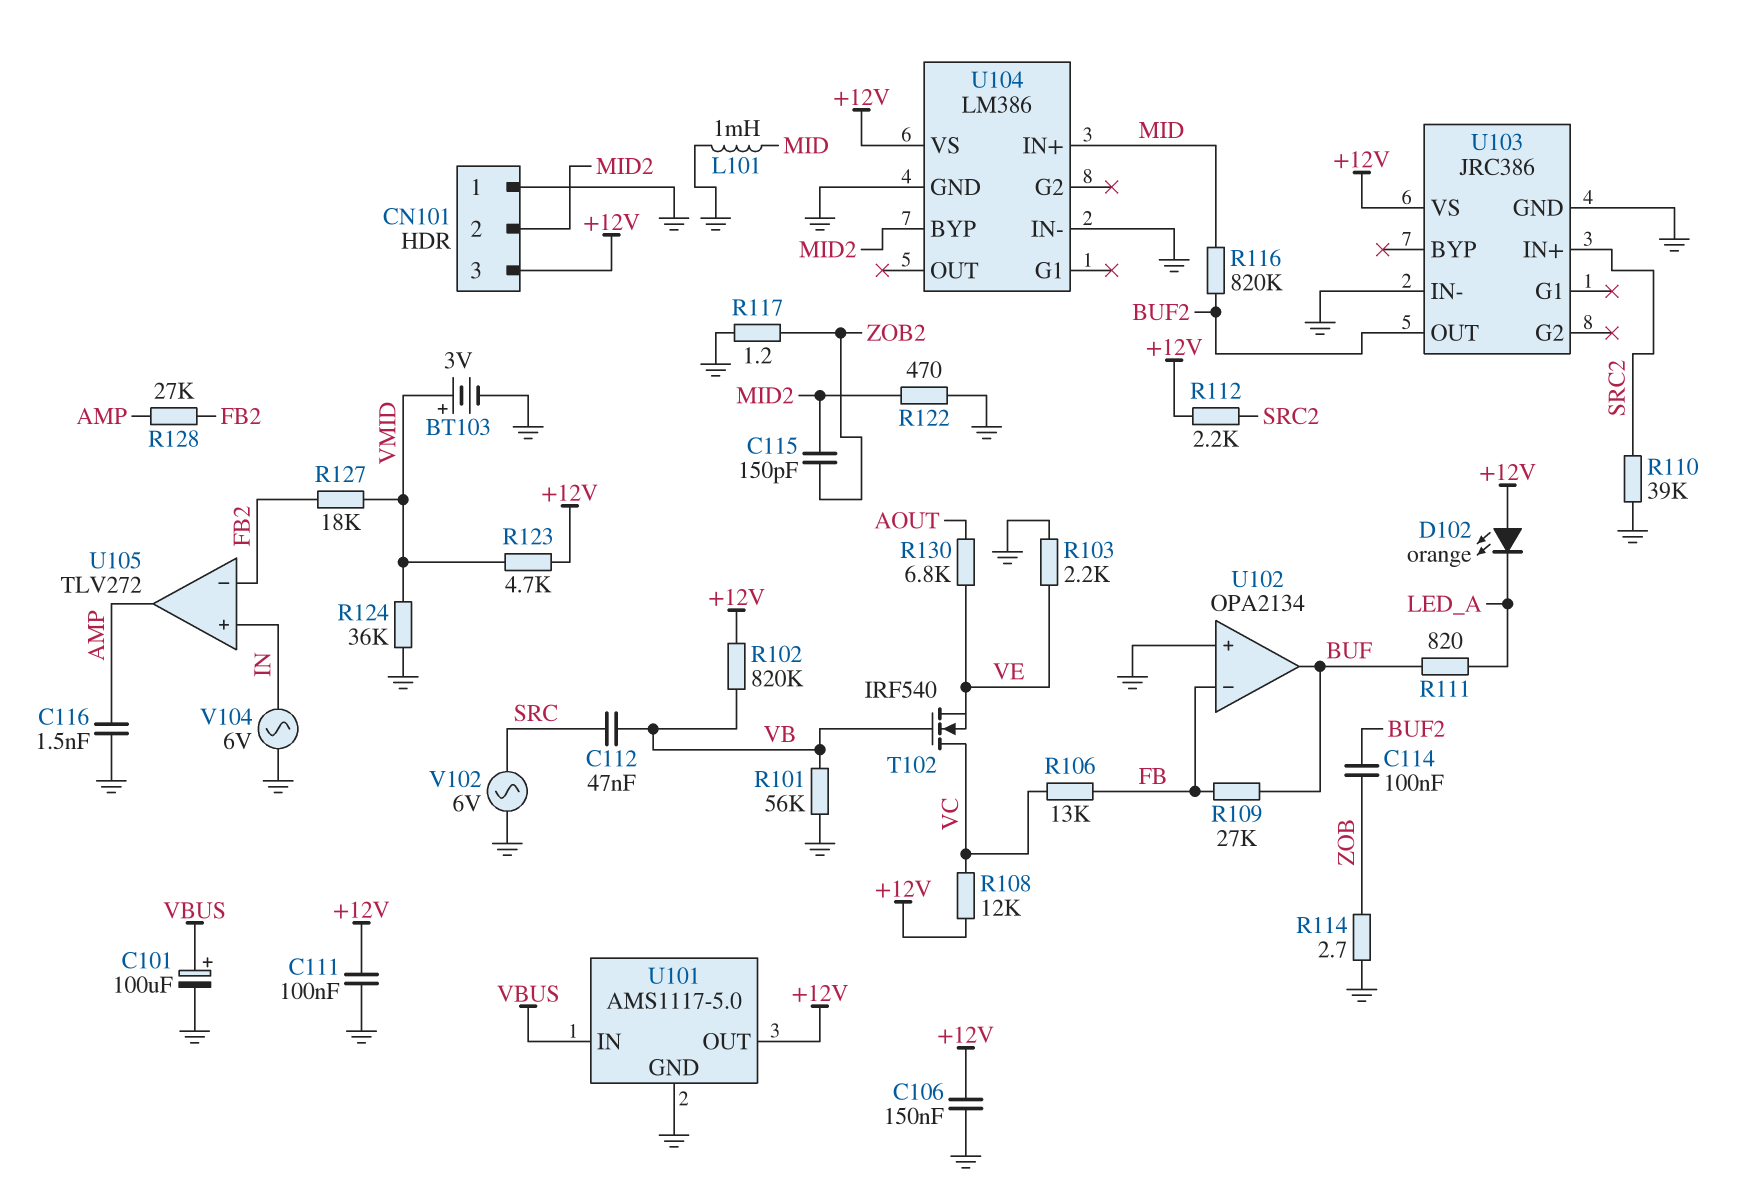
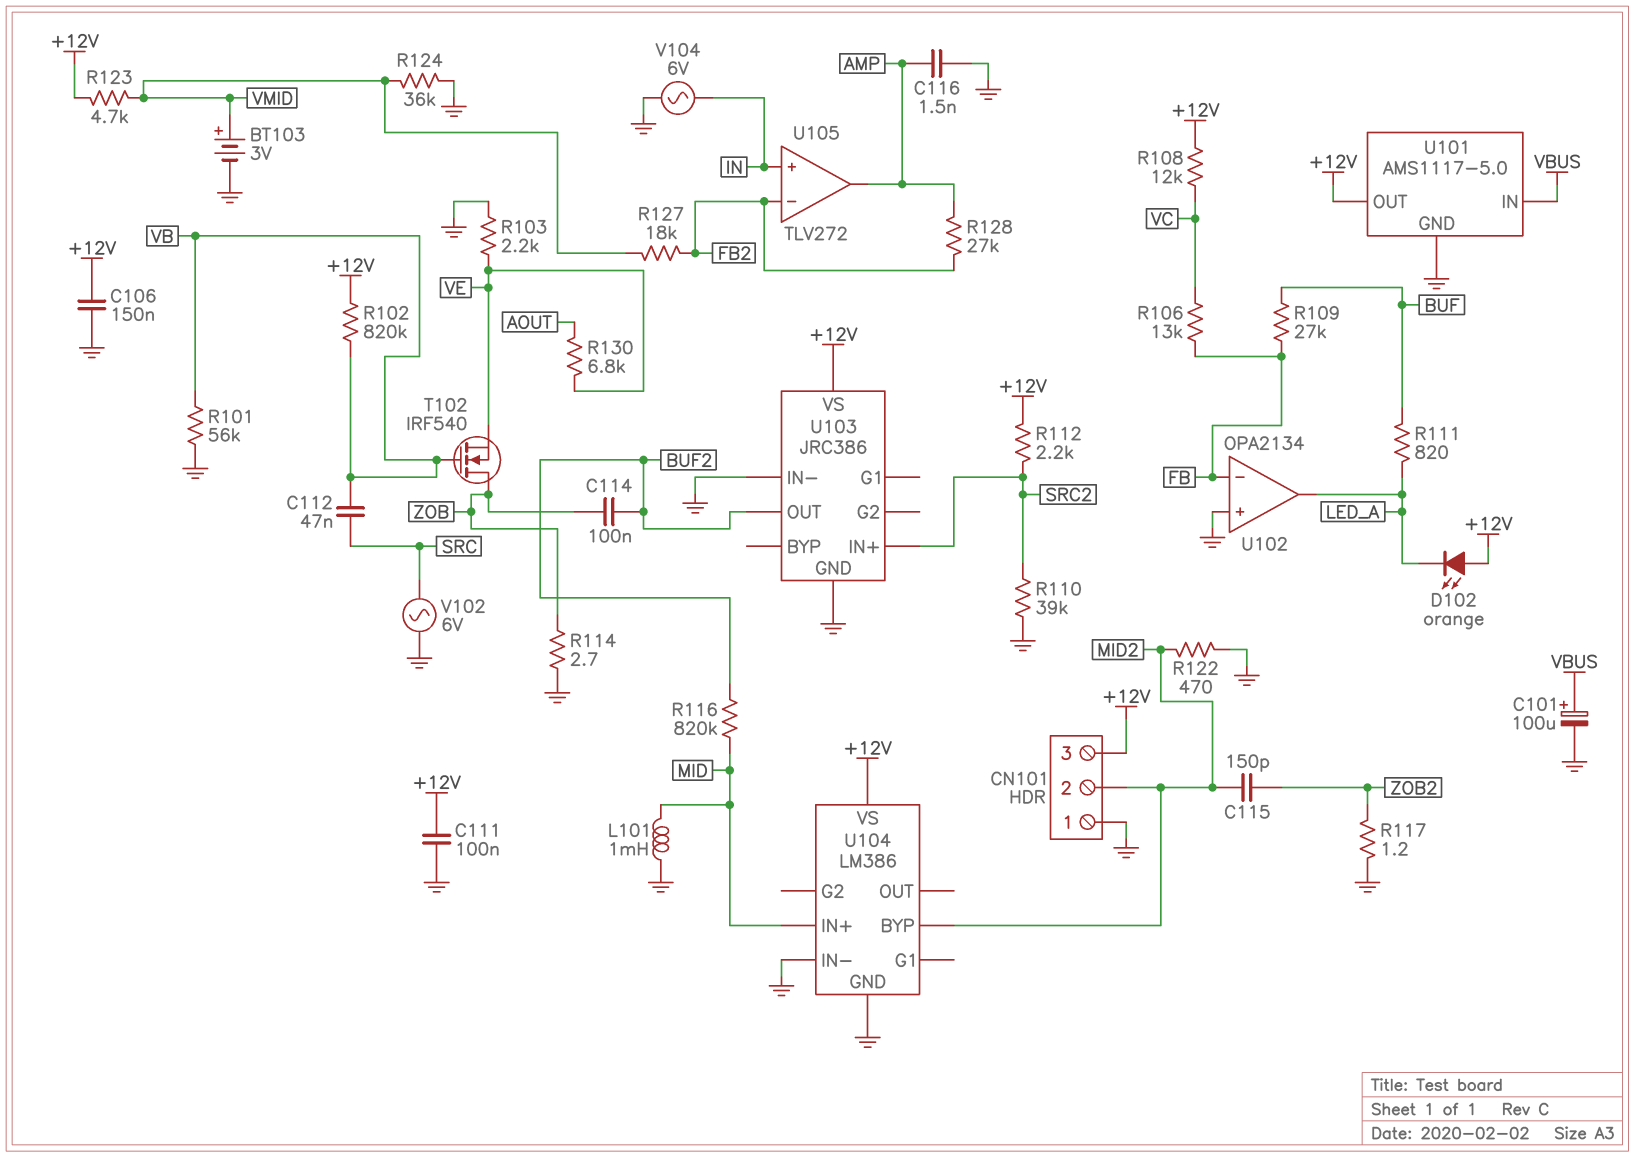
T102: NMOS IRF540 (G VB, D VC, S VE) -> NMOS IRF540 (G VB, D ZOB, S VE)
U102 pin out: BUF -> LED_A

